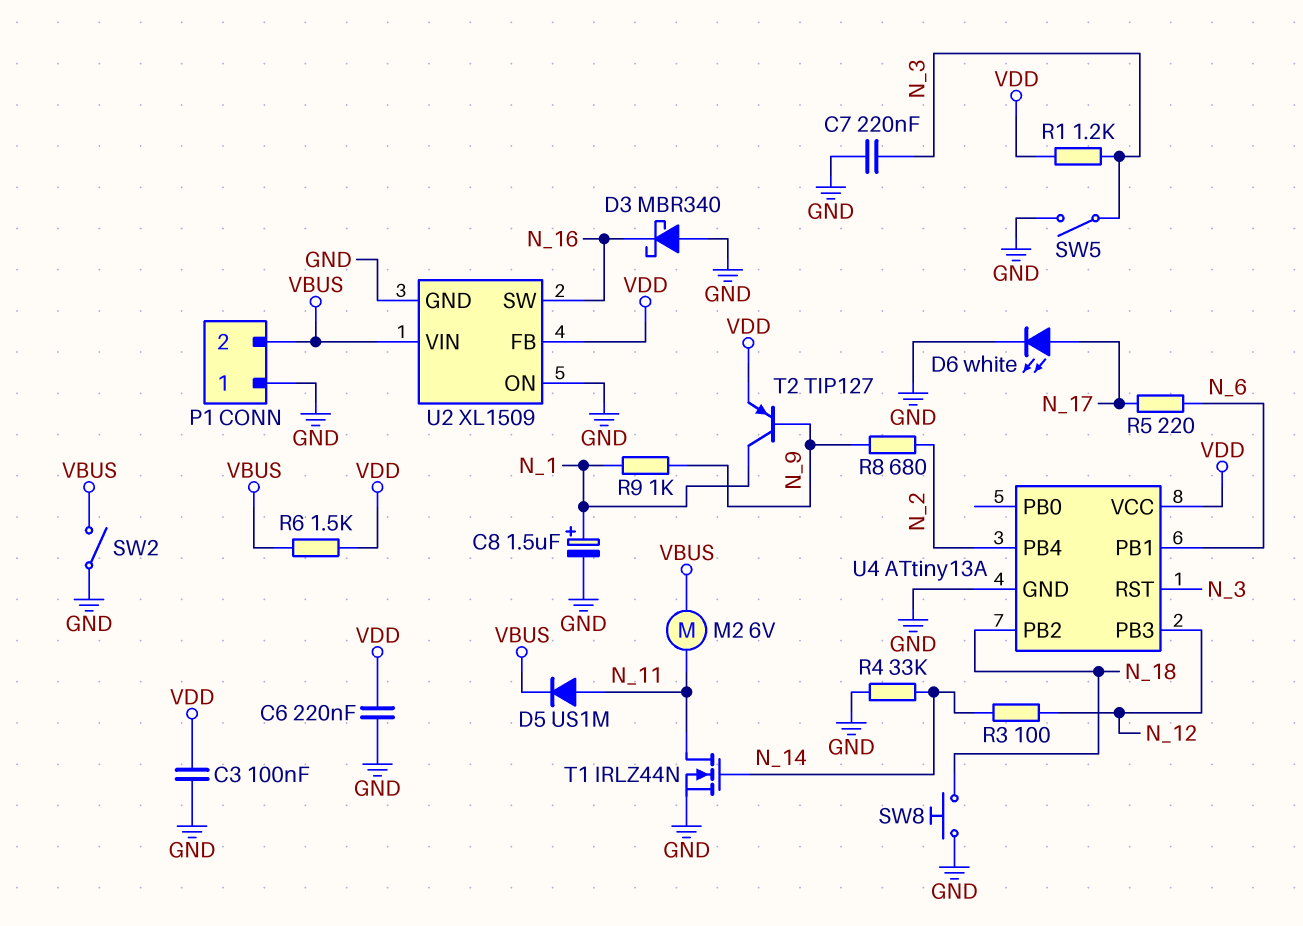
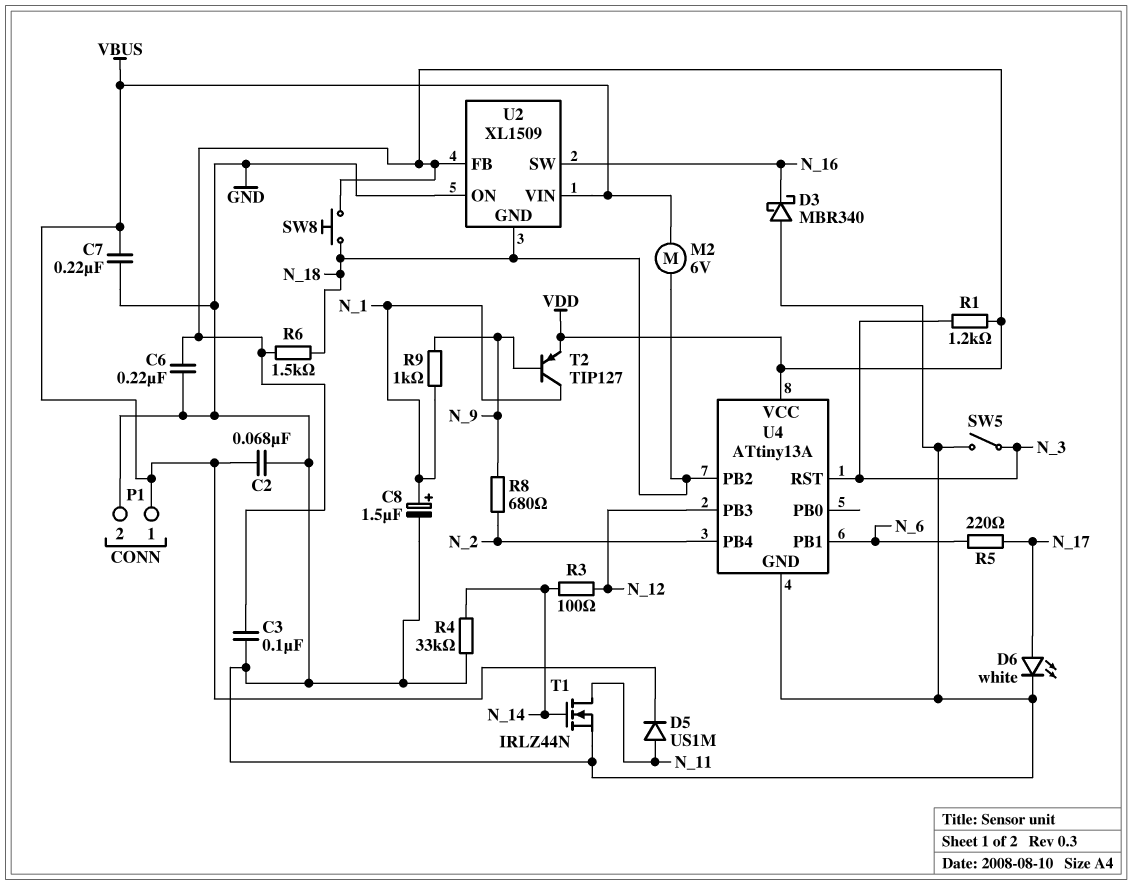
C2: none -> 68nF (GND, VBUS)
C7: 220nF (GND, N_3) -> 220nF (GND, VBUS)
M2: motor 6V (N_11, VBUS) -> motor 6V (N_18, VBUS)
P1 pin 1: GND -> VBUS
P1 pin 2: VBUS -> GND
R6: 1.5k (VBUS, VDD) -> 1.5k (N_18, VDD)
SW2: switch (GND, VBUS) -> none
SW8: button (GND, N_18) -> button (N_18, VDD)
U2 pin GND: GND -> N_18

